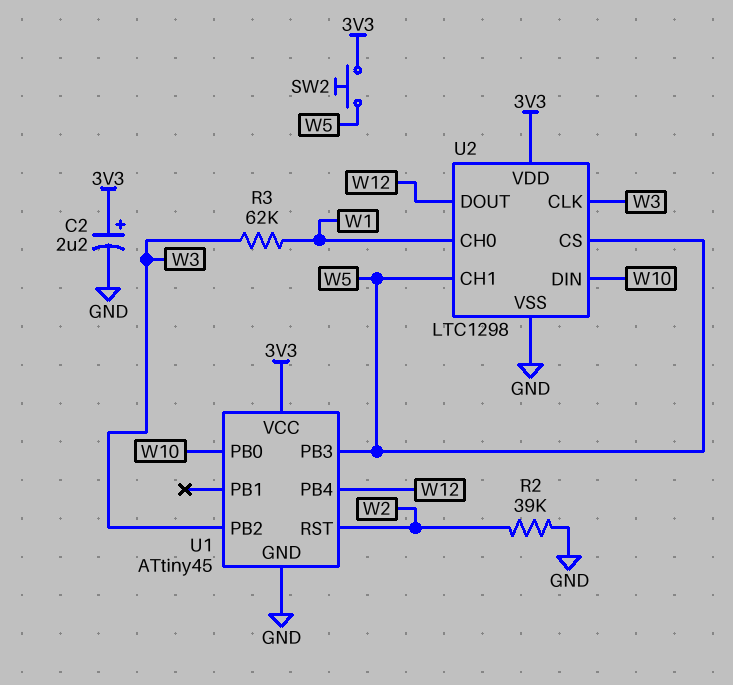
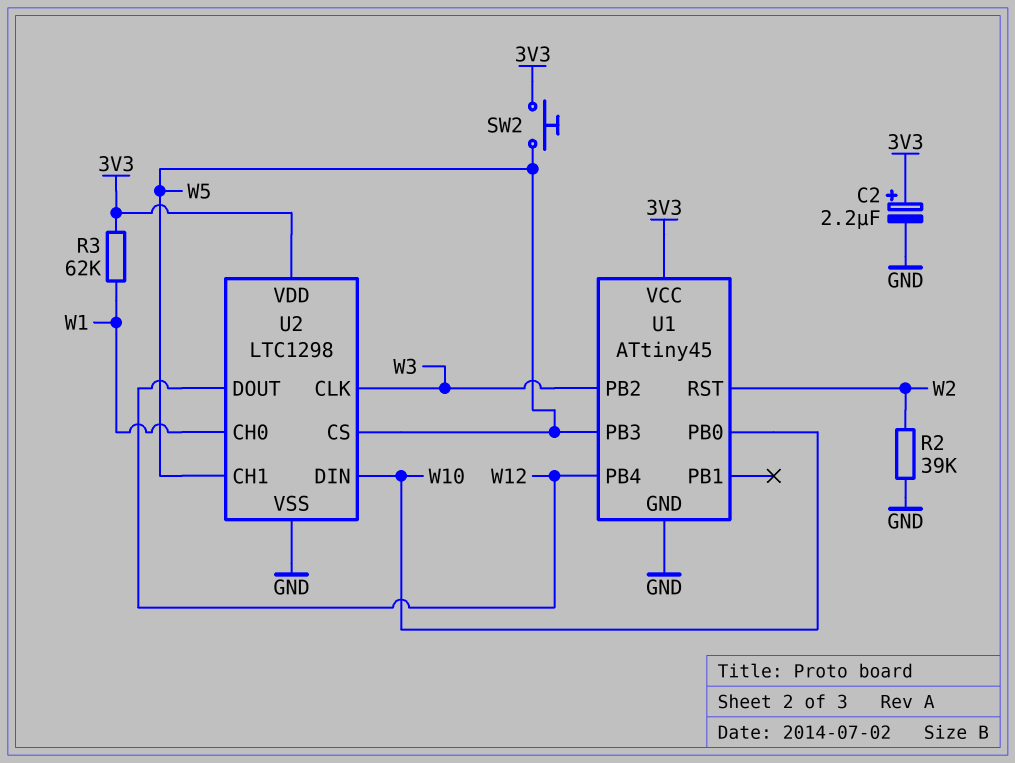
R3: 62k (W1, W3) -> 62k (3V3, W1)

